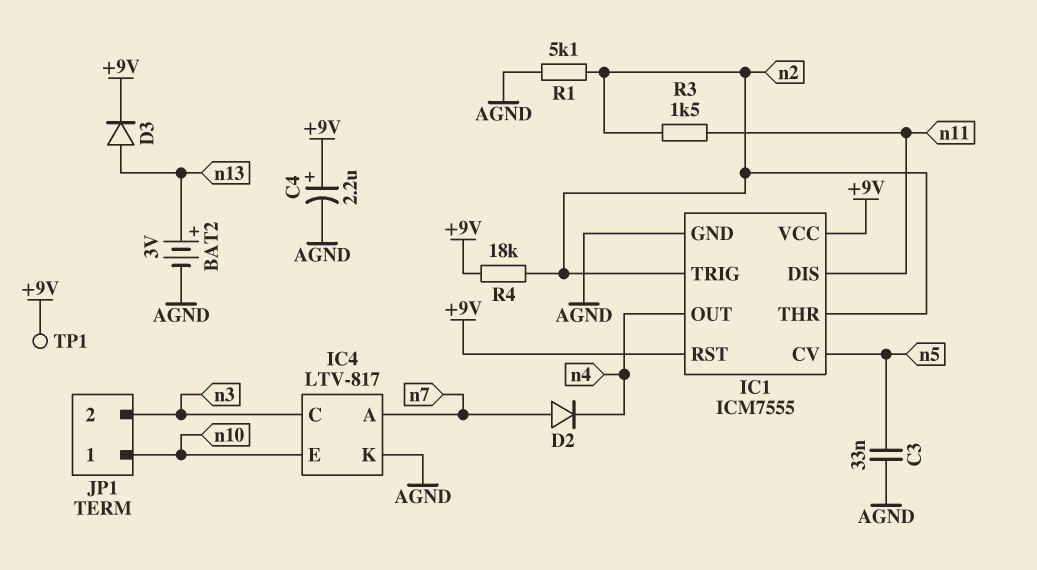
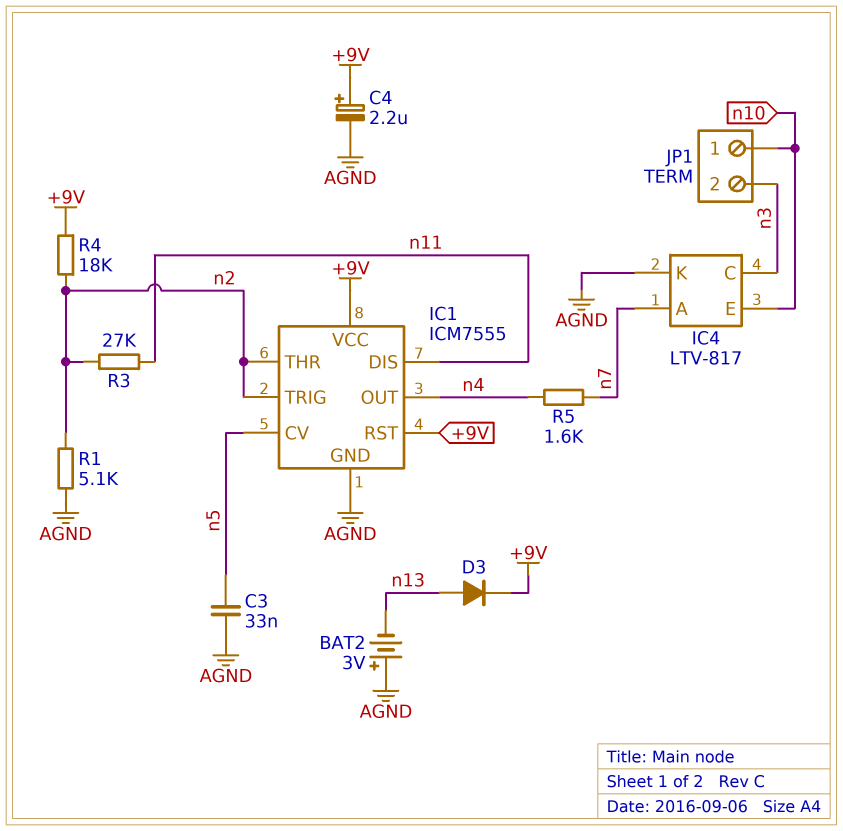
BAT2: 3V (plus n13, minus AGND) -> 3V (plus AGND, minus n13)
D2: diode (A n7, K n4) -> none
R3: 1.5k (n2, n11) -> 27k (n2, n11)
R5: none -> 1.6k (n4, n7)
TP1: test point (+9V) -> none

